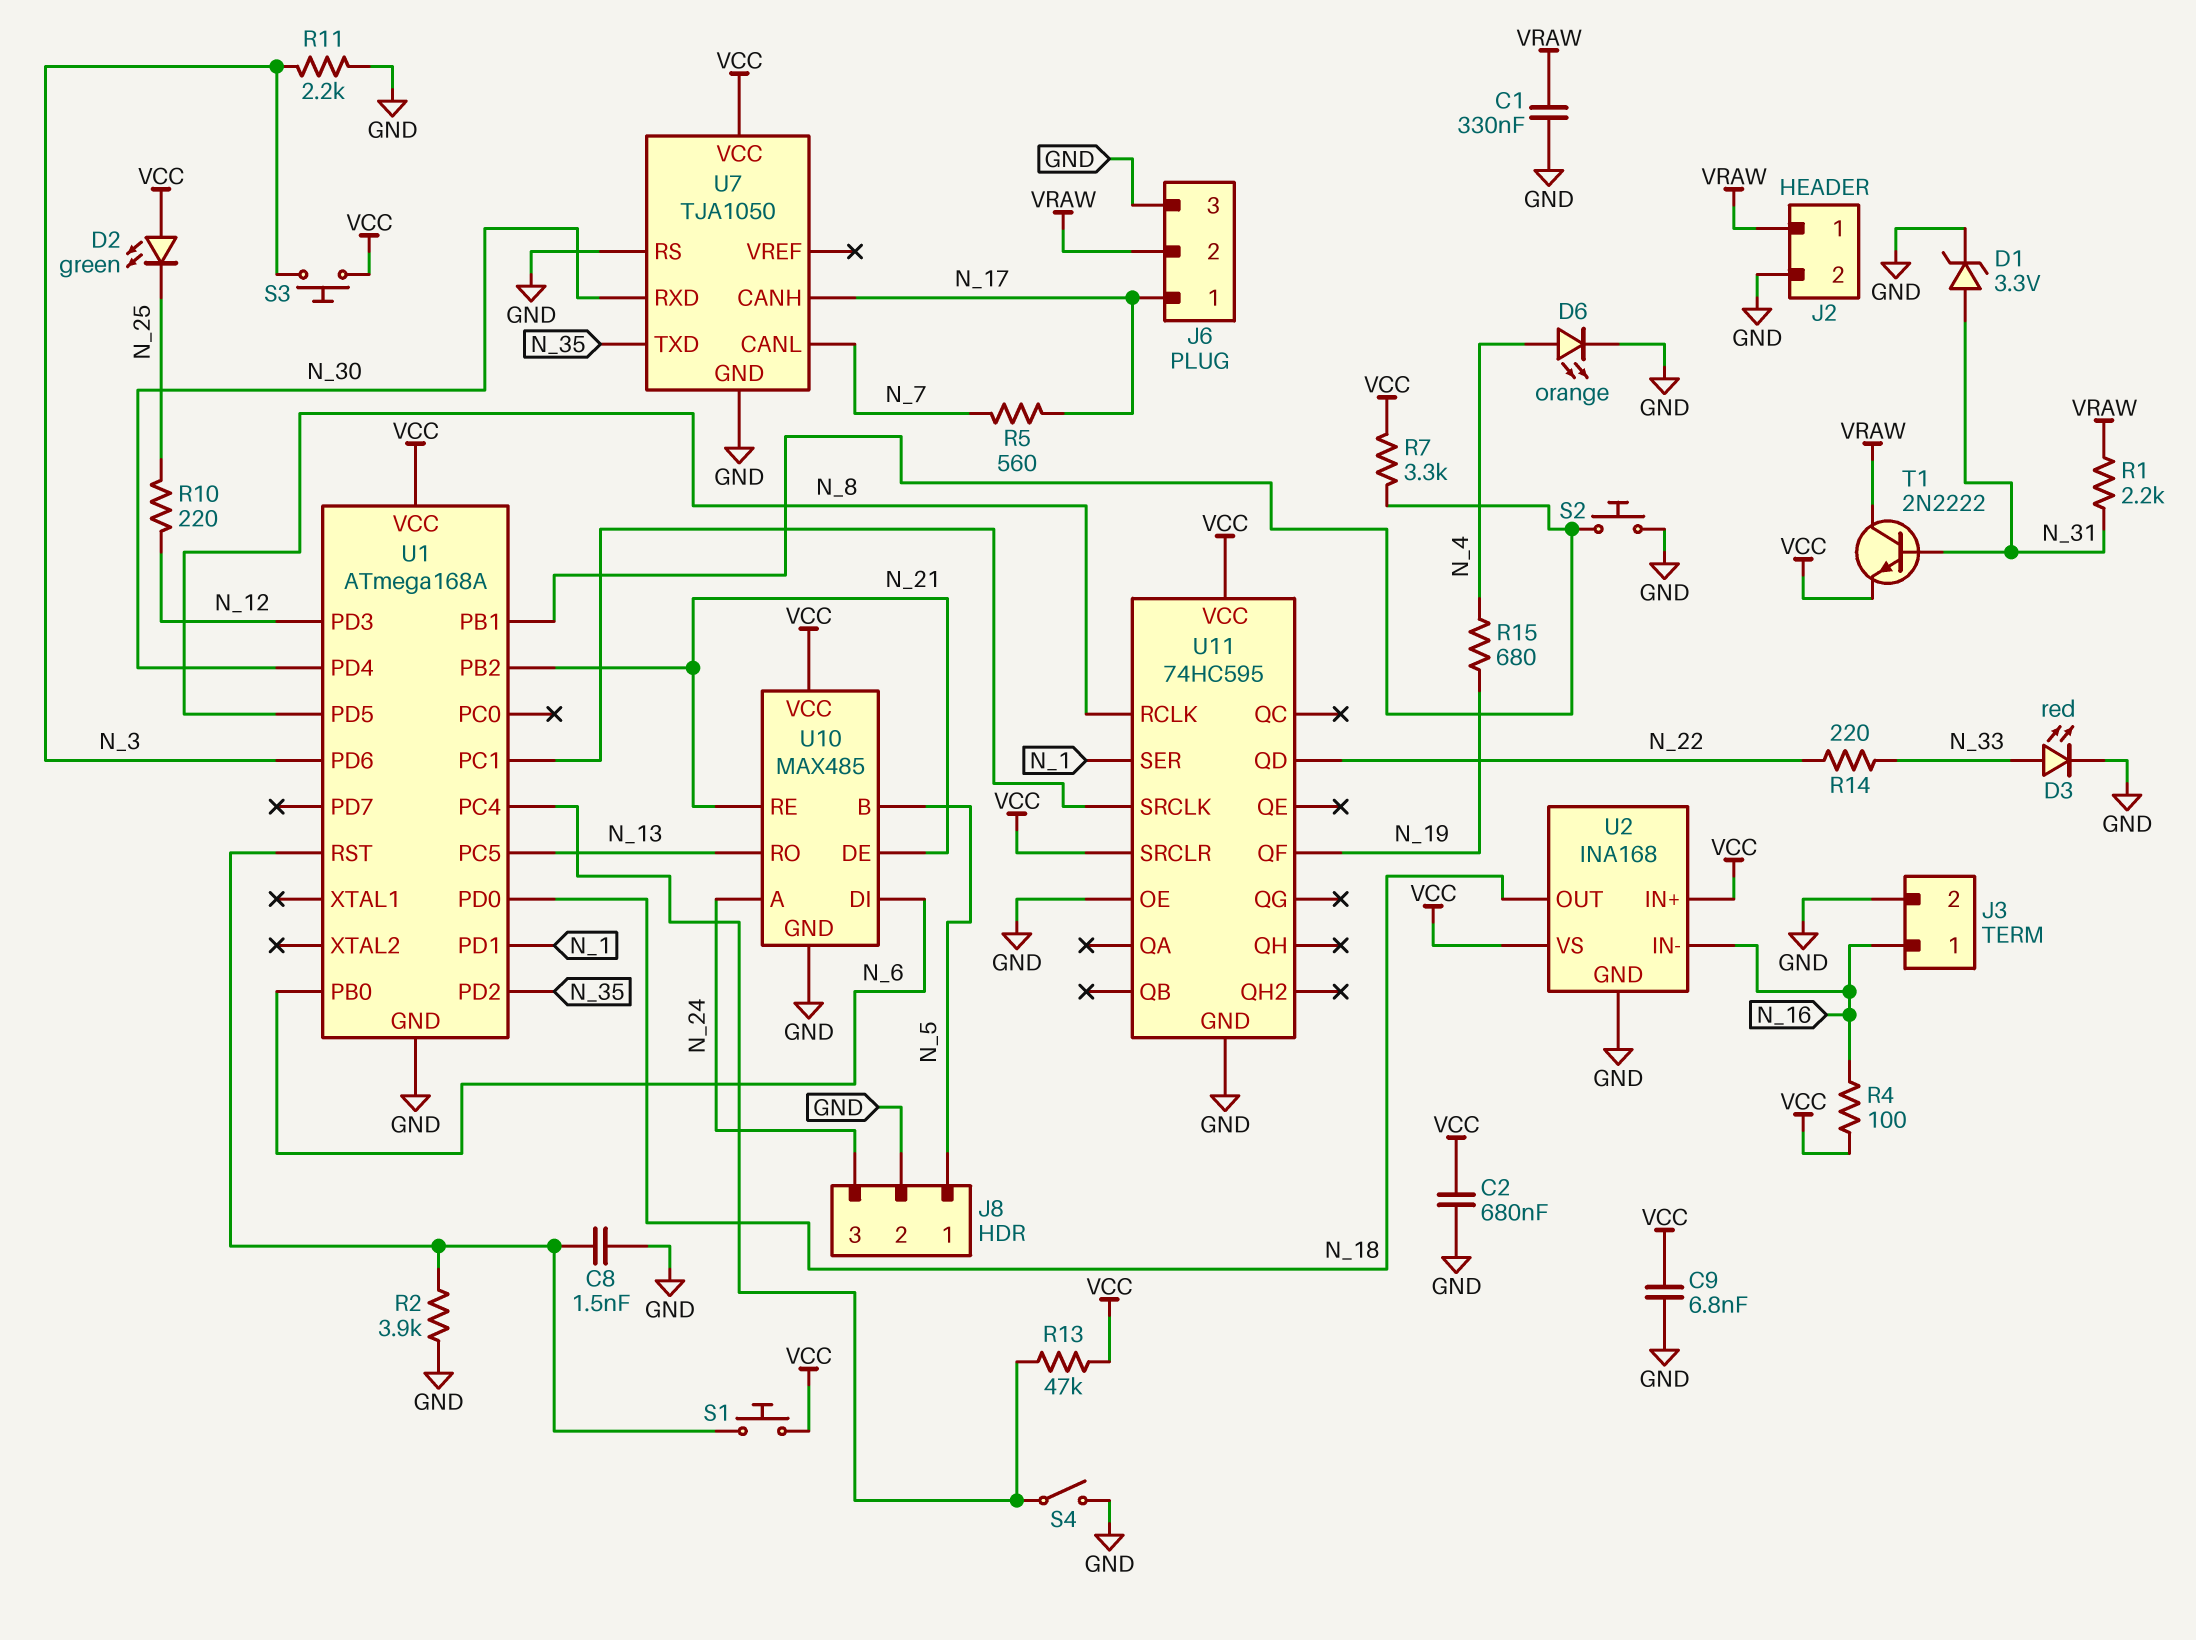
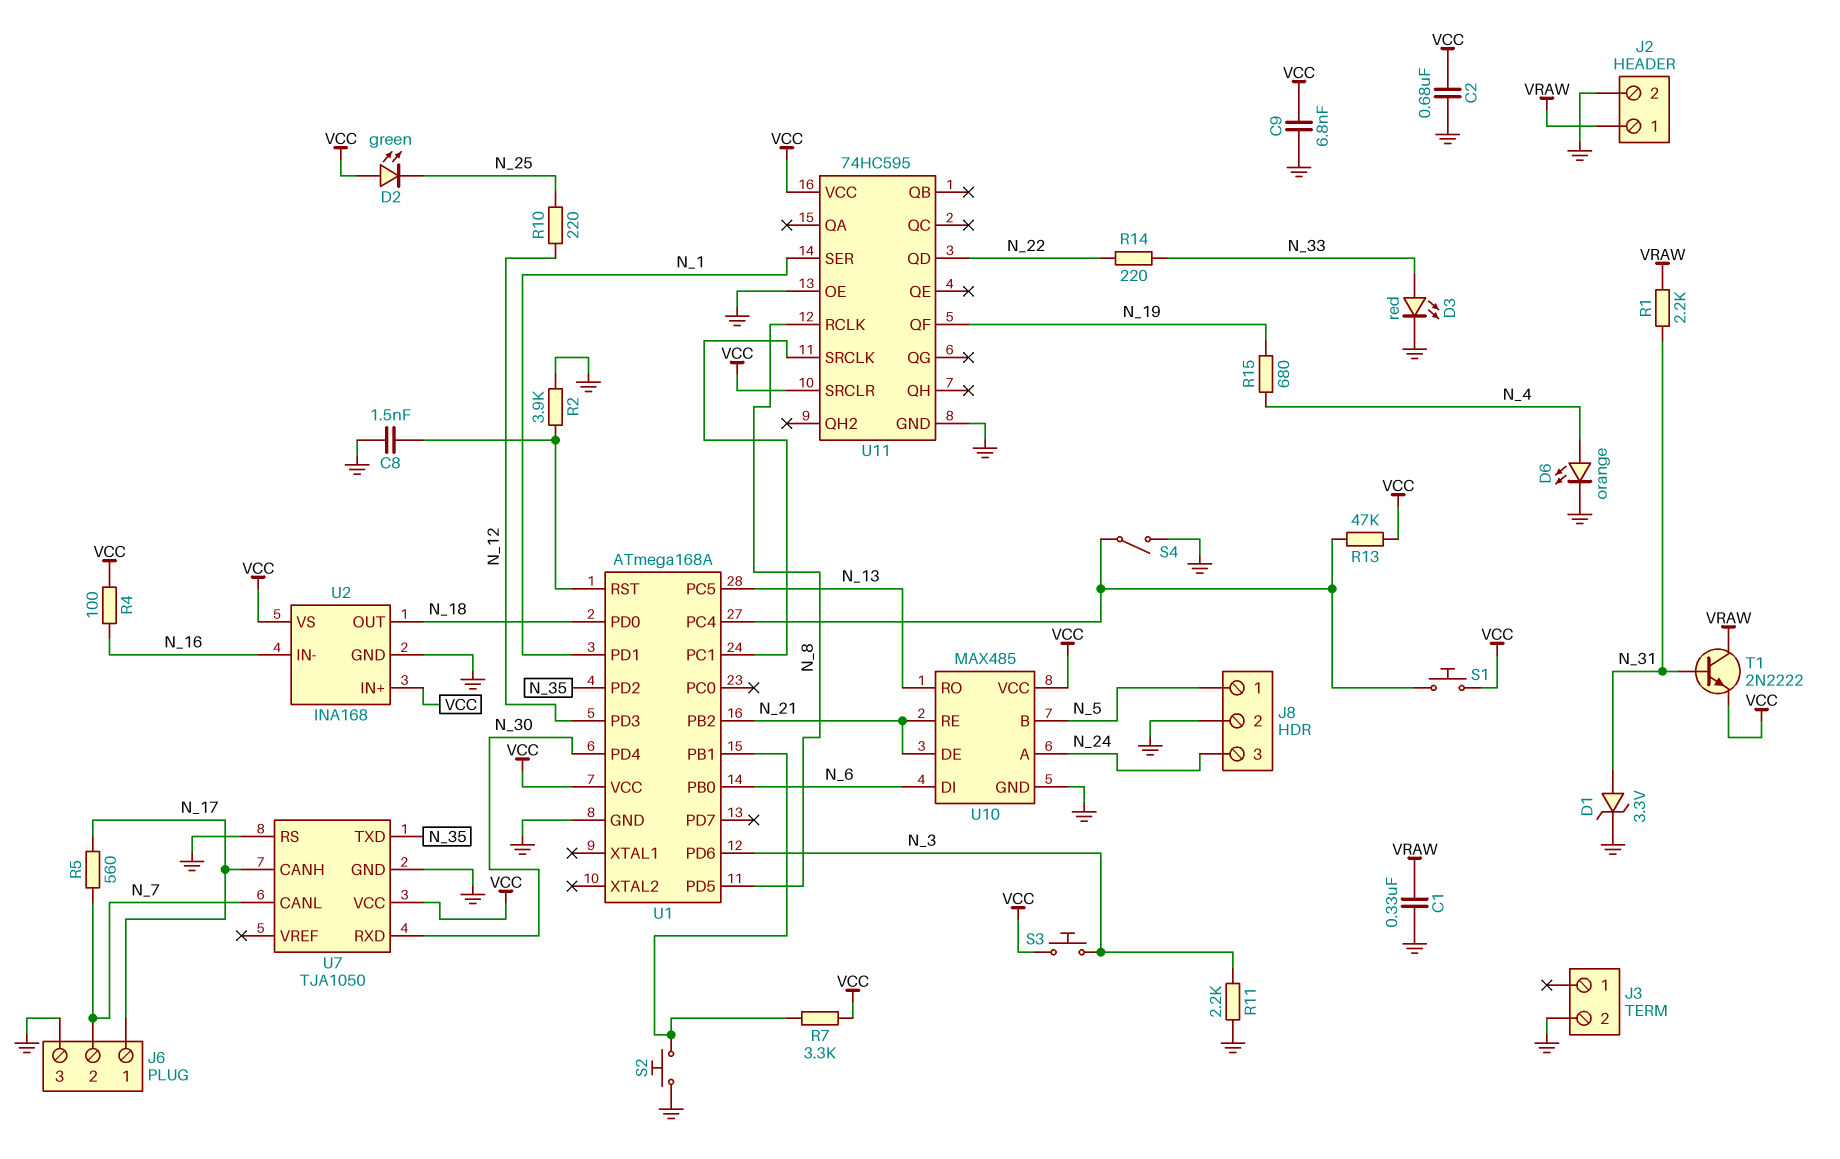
J3 pin 1: N_16 -> none
J6 pin 2: VRAW -> N_7
S1: button (U1/RST, VCC) -> button (U1/PC4, VCC)

